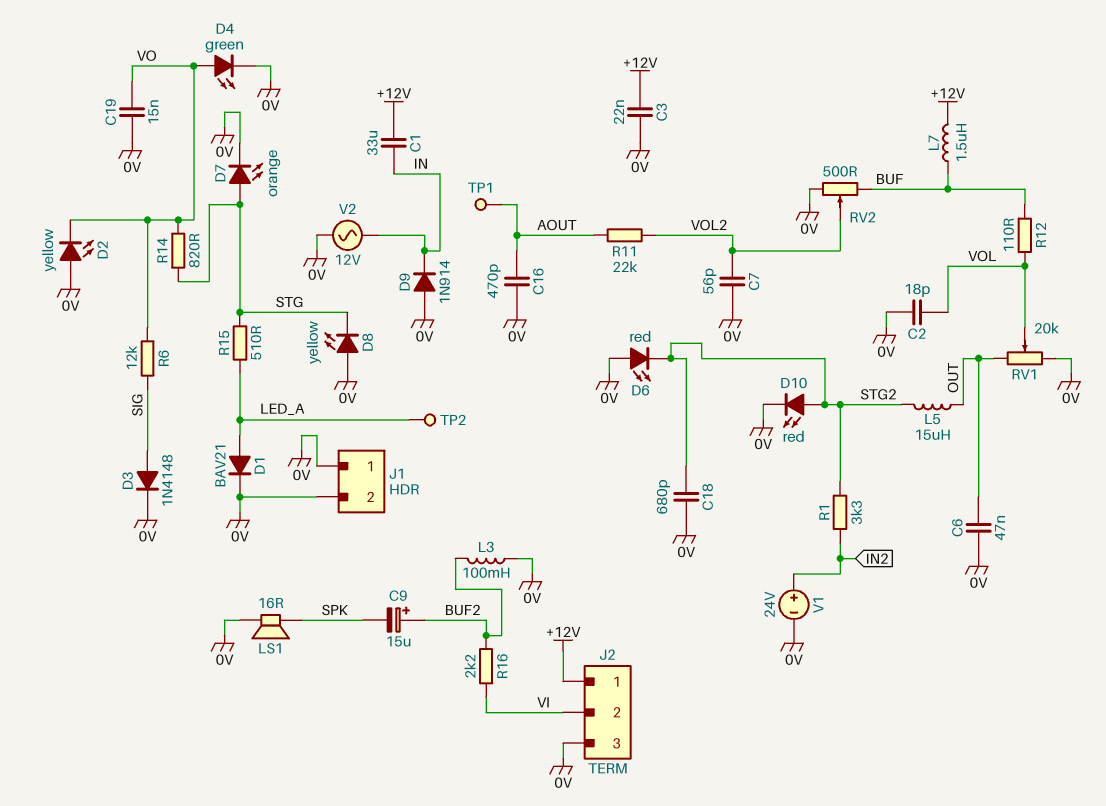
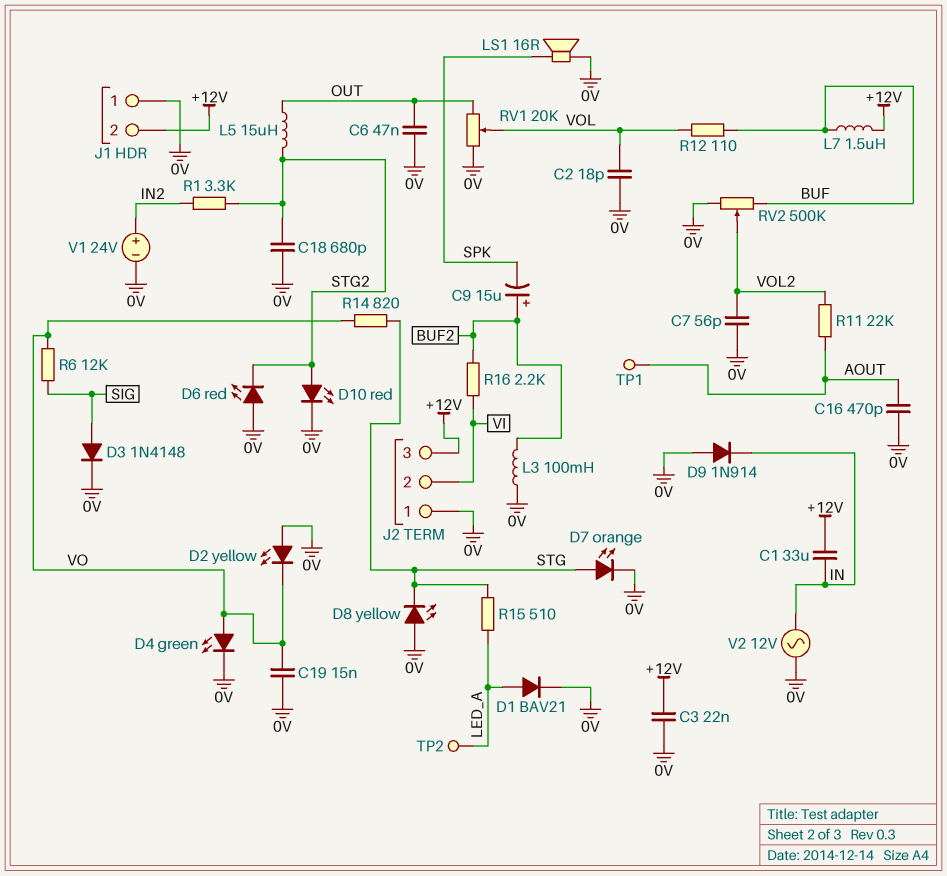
J1 pin 2: 0V -> +12V
J2 pin 1: +12V -> 0V
J2 pin 3: 0V -> +12V
RV2: 500 (0V, BUF, wiper VOL2) -> 500k (0V, BUF, wiper VOL2)

